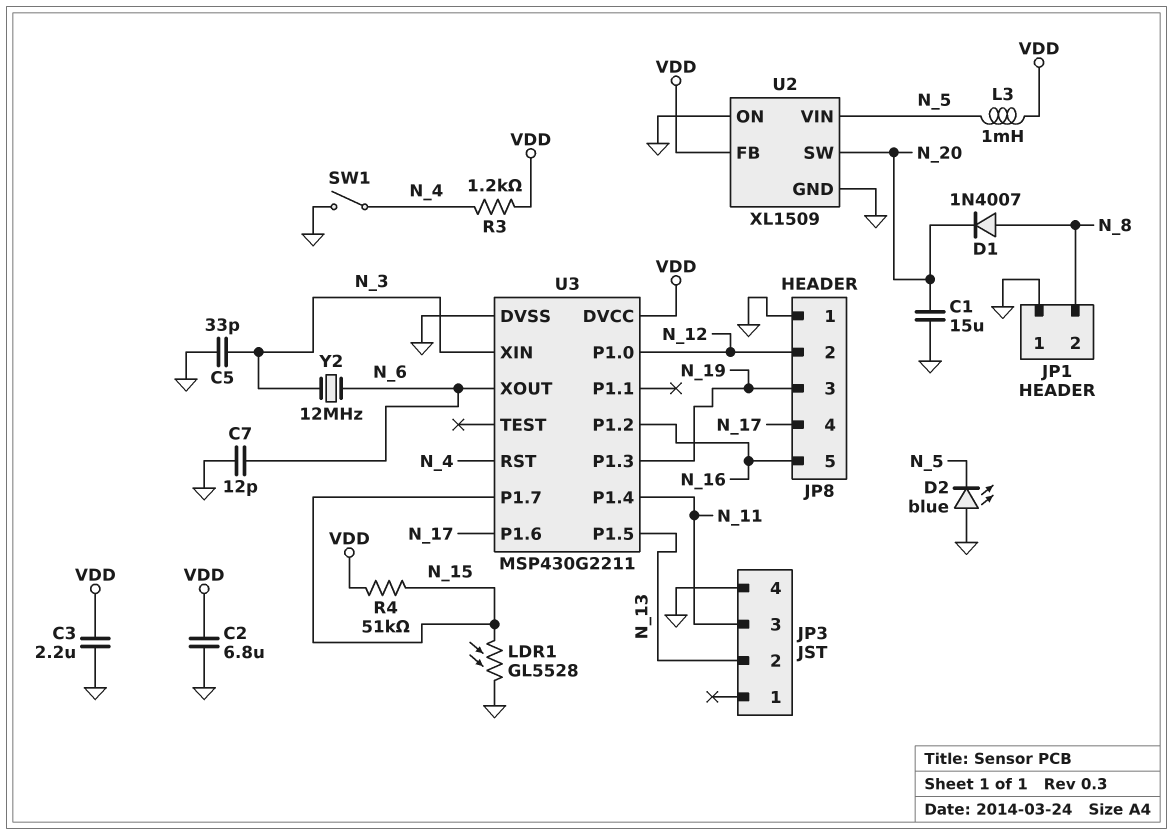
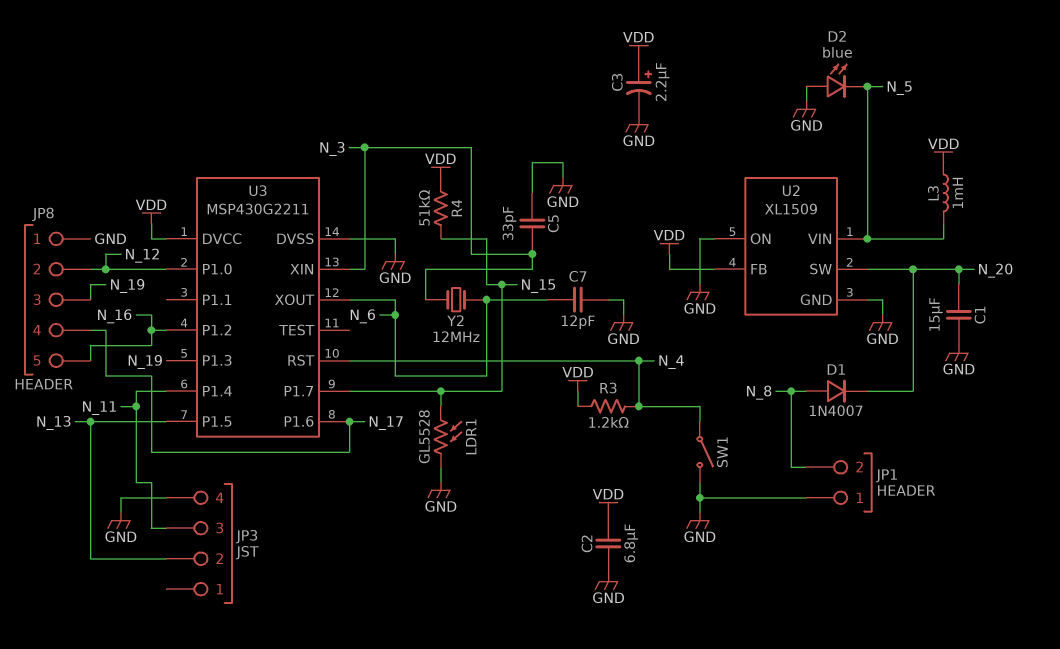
C3: 2.2uF (GND, VDD) -> 2.2uF (plus VDD, minus GND)

